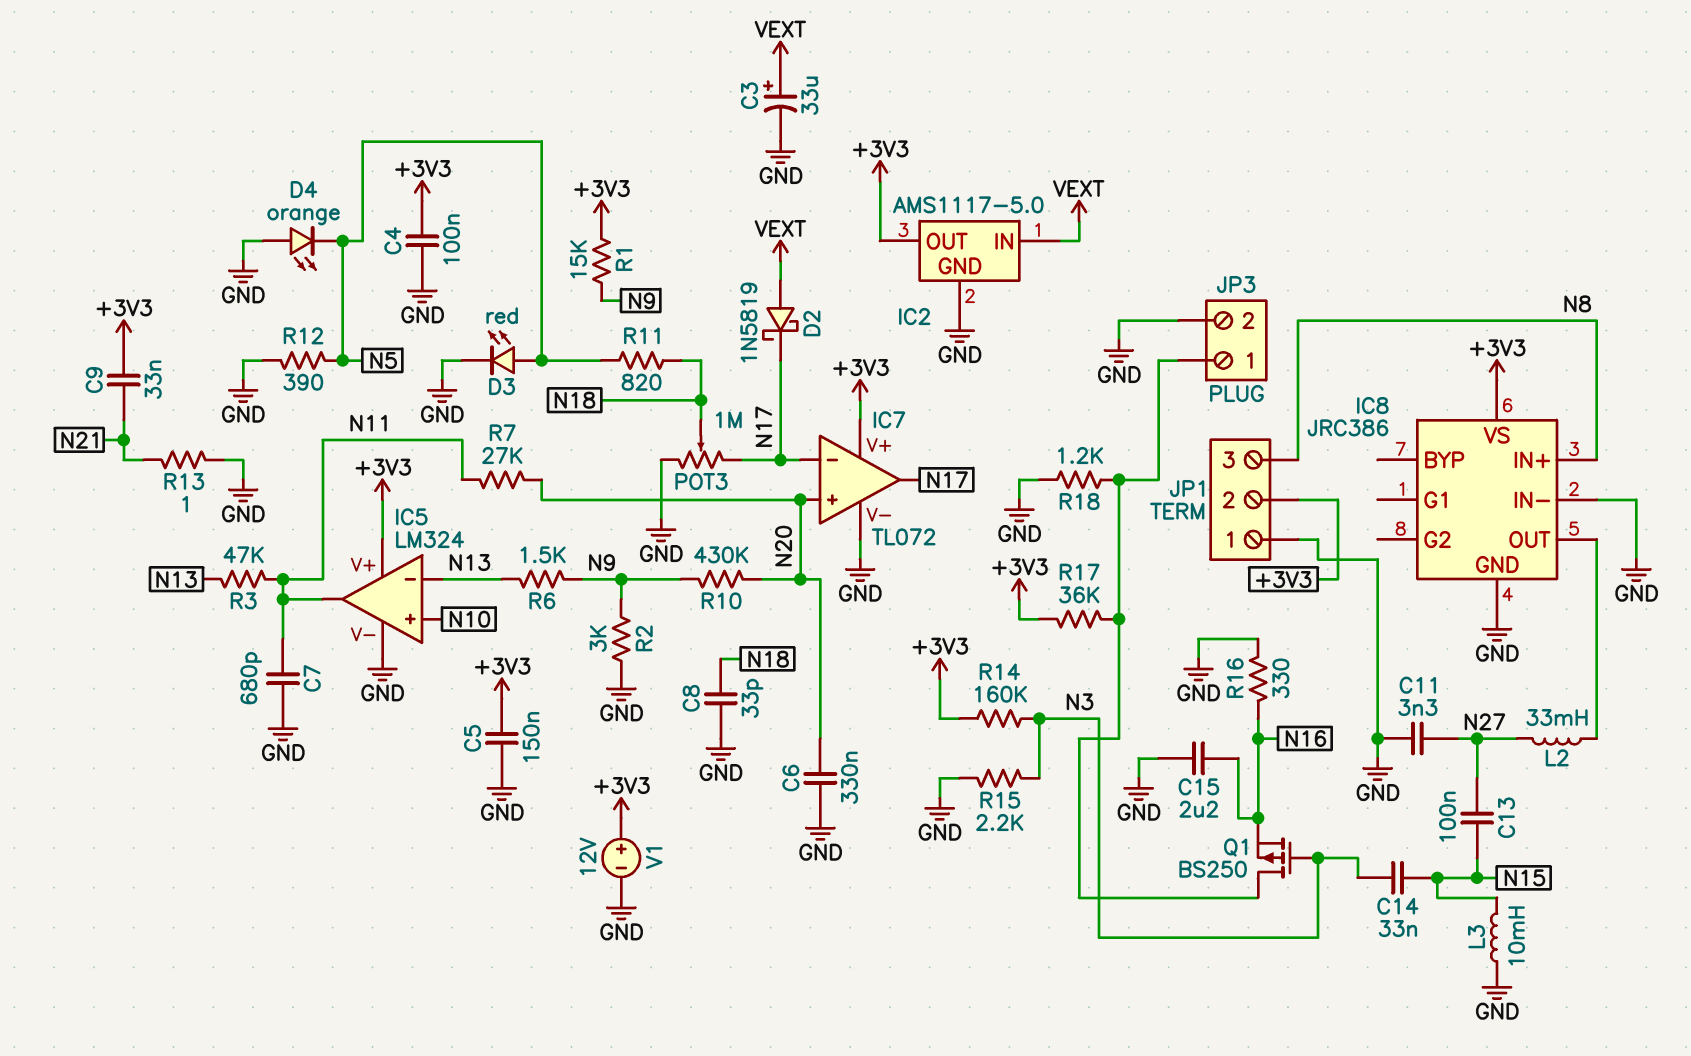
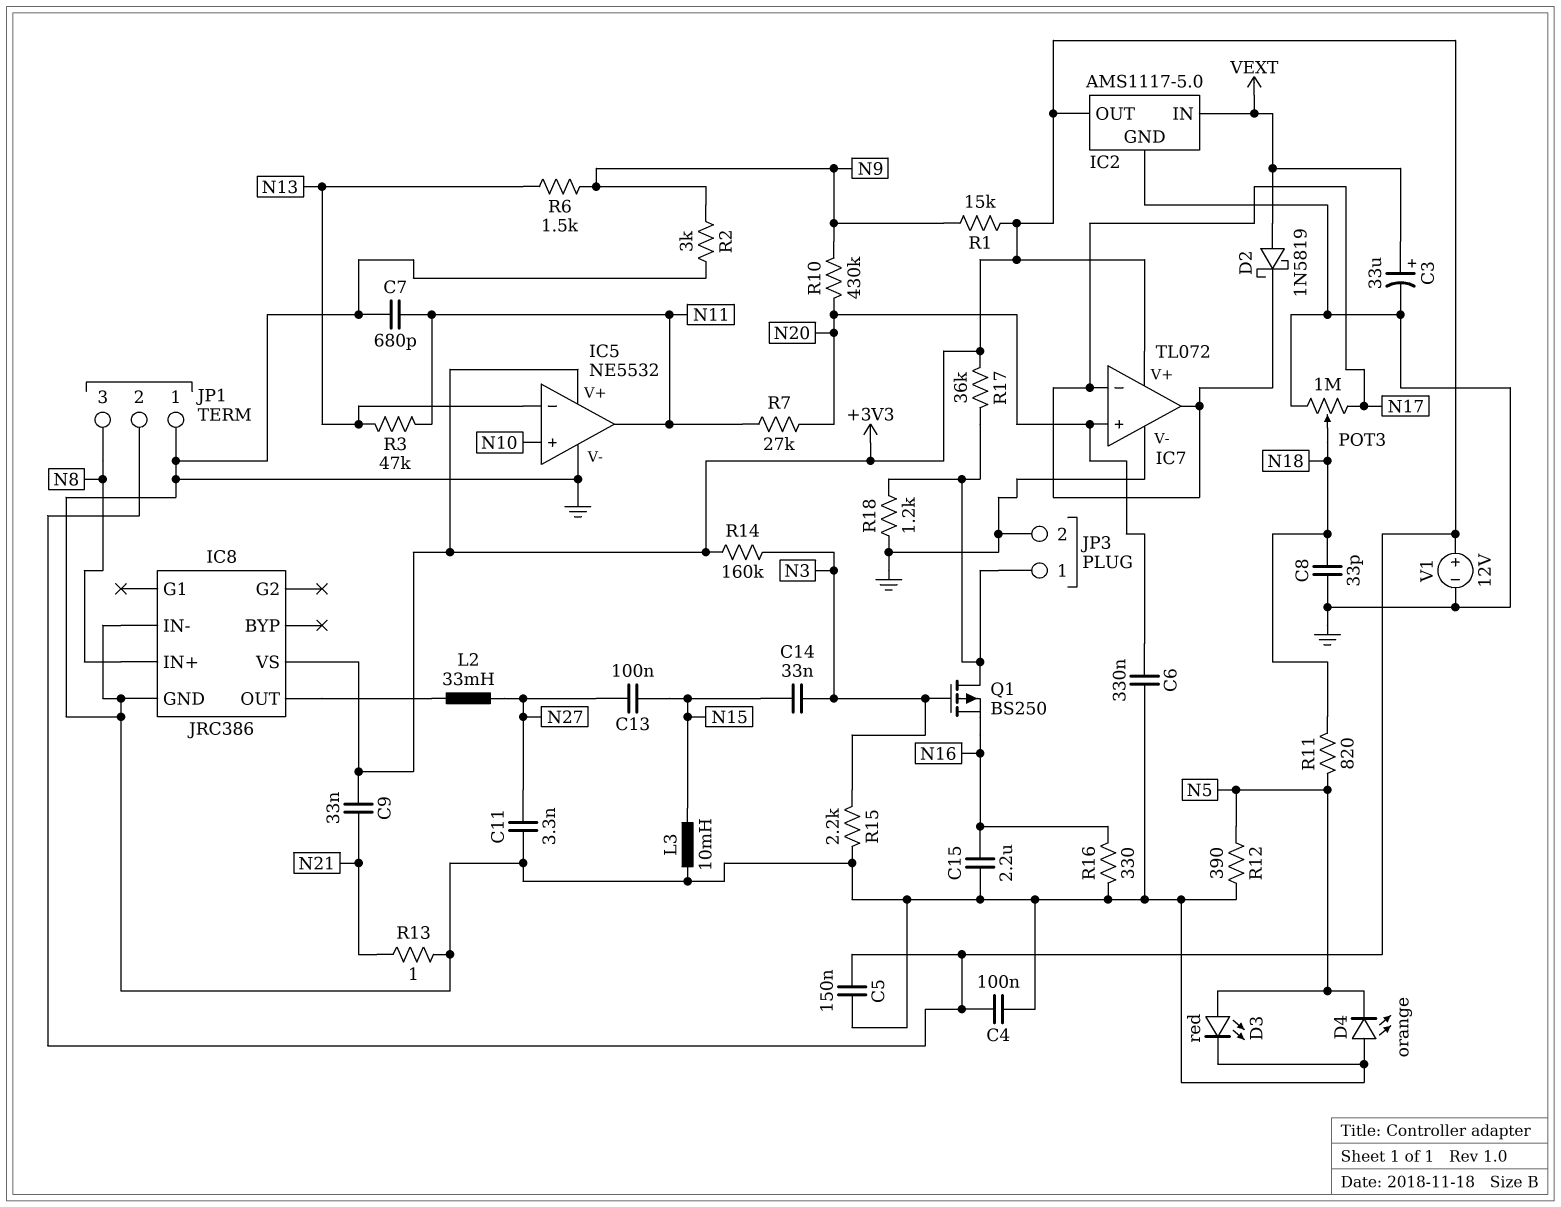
IC5: LM324 -> NE5532

